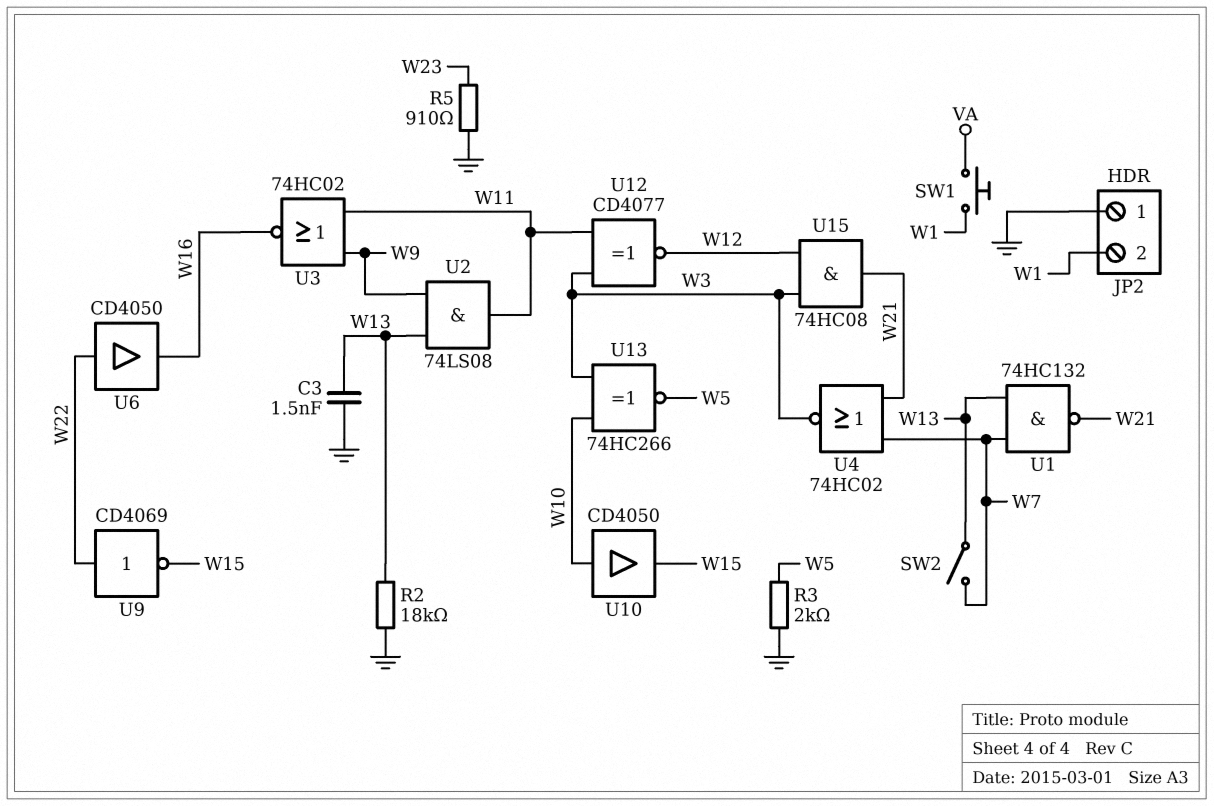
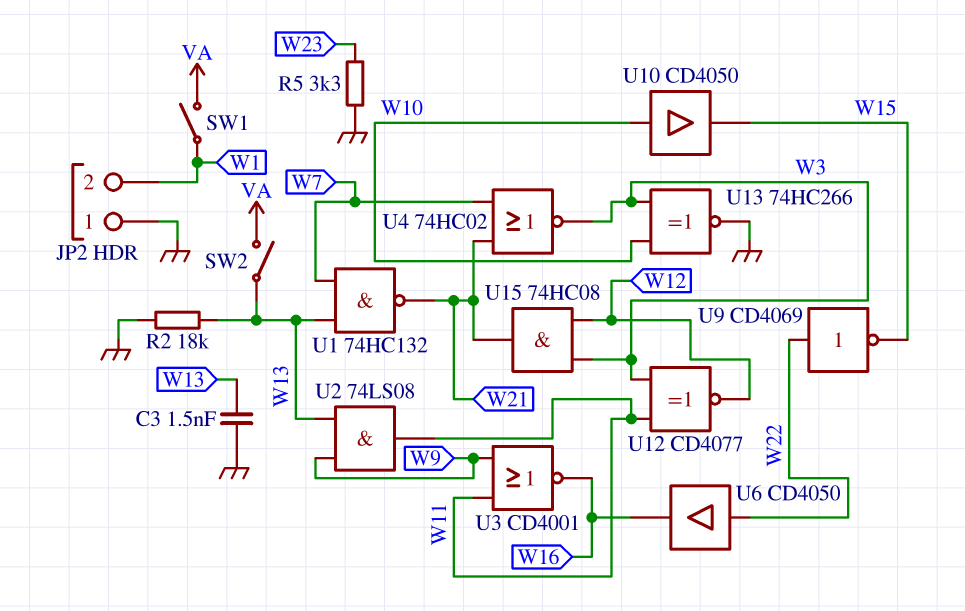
R3: 2k (GND, W5) -> none
R5: 910 (GND, W23) -> 3.3k (GND, W23)
SW1: button (VA, W1) -> switch (VA, W1)
SW2: switch (W7, W13) -> switch (VA, W13)
U3: NOR 74HC02 (in W9, in W11, out W16) -> NOR CD4001 (in W9, in W11, out W16)
U13: XNOR 74HC266 (in W3, in W10, out W5) -> XNOR 74HC266 (in W3, in W10, out GND)

